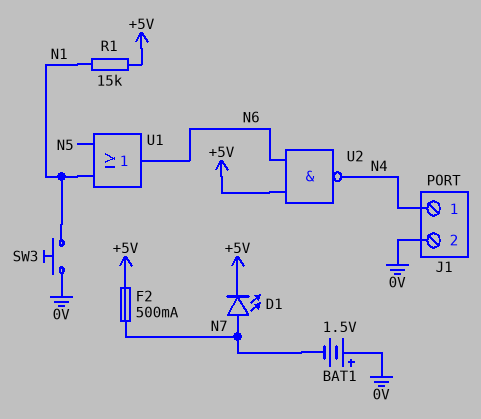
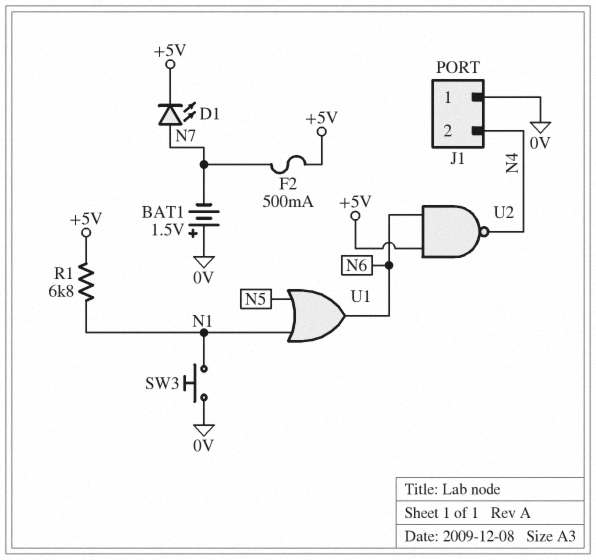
J1 pin 1: N4 -> 0V
J1 pin 2: 0V -> N4
R1: 15k (+5V, N1) -> 6.8k (+5V, N1)

